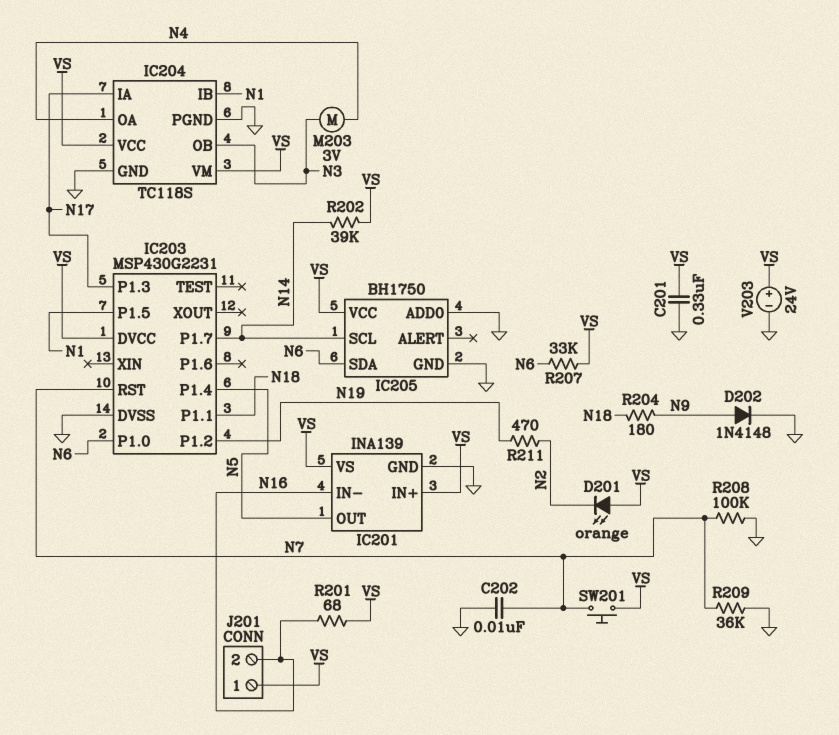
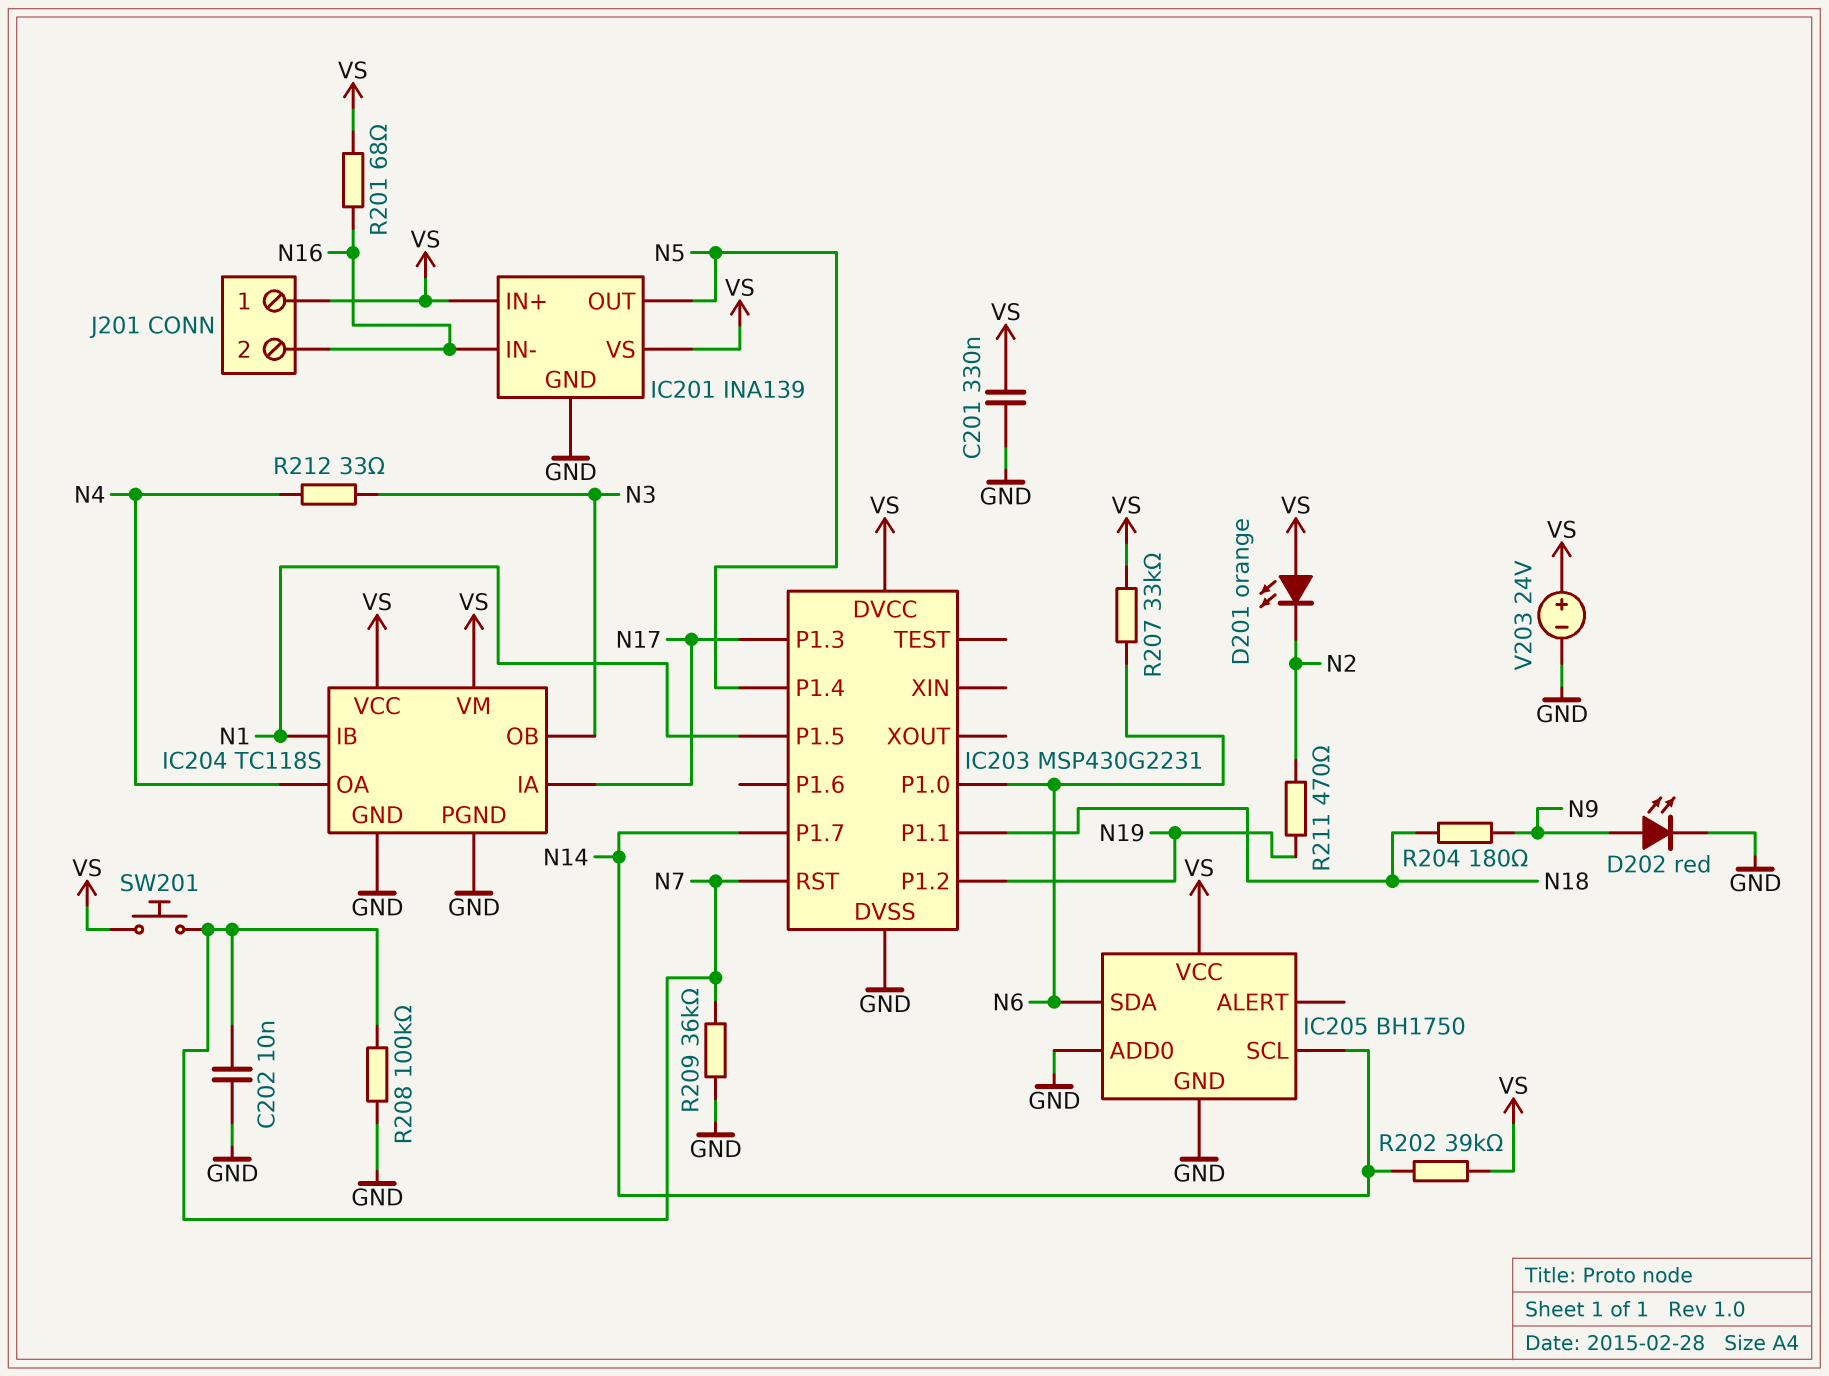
D202: diode 1N4148 (A N9, K GND) -> LED red (A N9, K GND)
M203: motor 3V (N3, N4) -> none
R212: none -> 33 (N3, N4)

